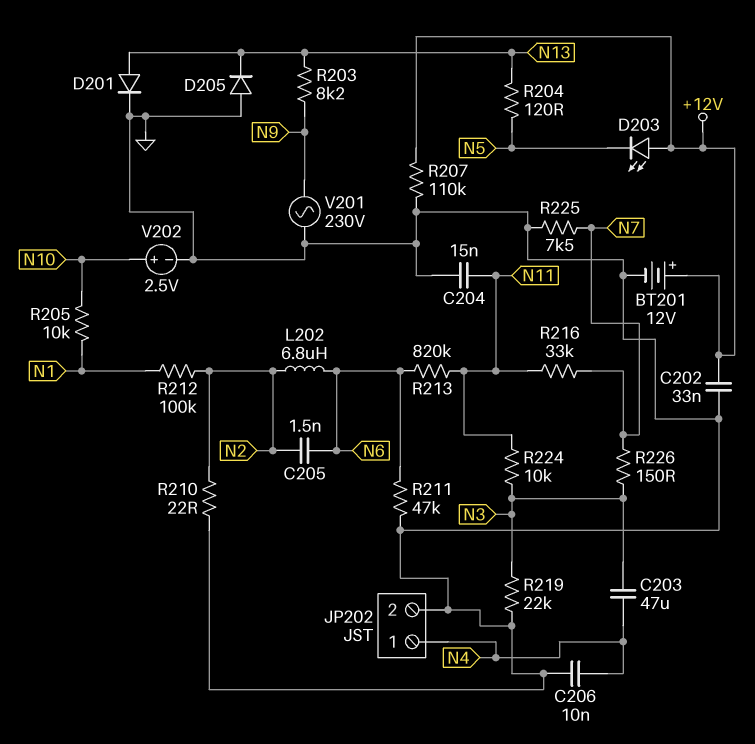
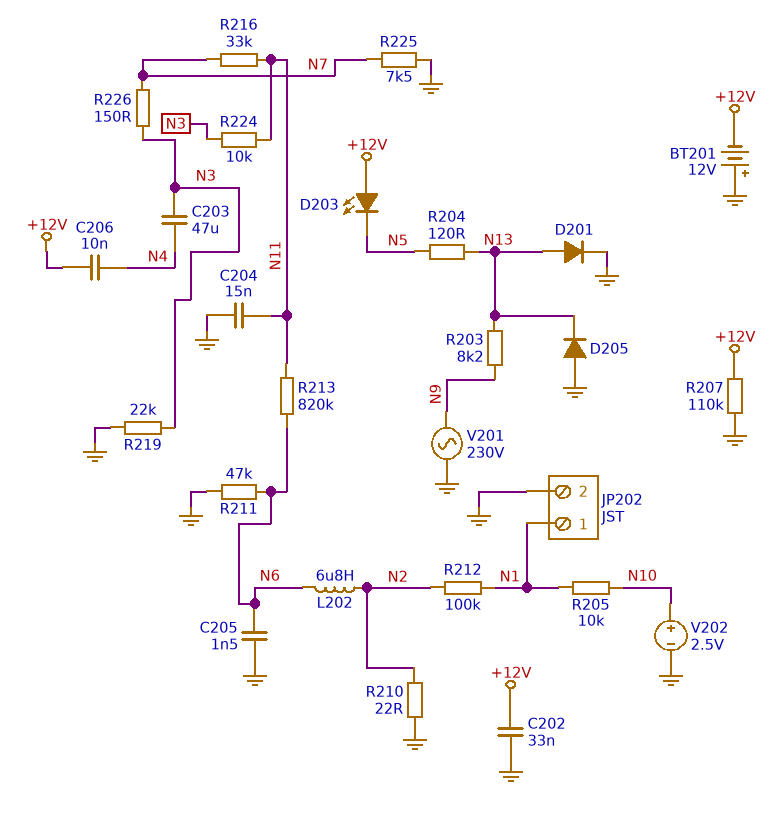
BT201: 12V (plus +12V, minus GND) -> 12V (plus GND, minus +12V)
C205: 1.5nF (N2, N6) -> 1.5nF (GND, N6)
C206: 10nF (GND, N4) -> 10nF (+12V, N4)
JP202 pin 1: N4 -> N1

